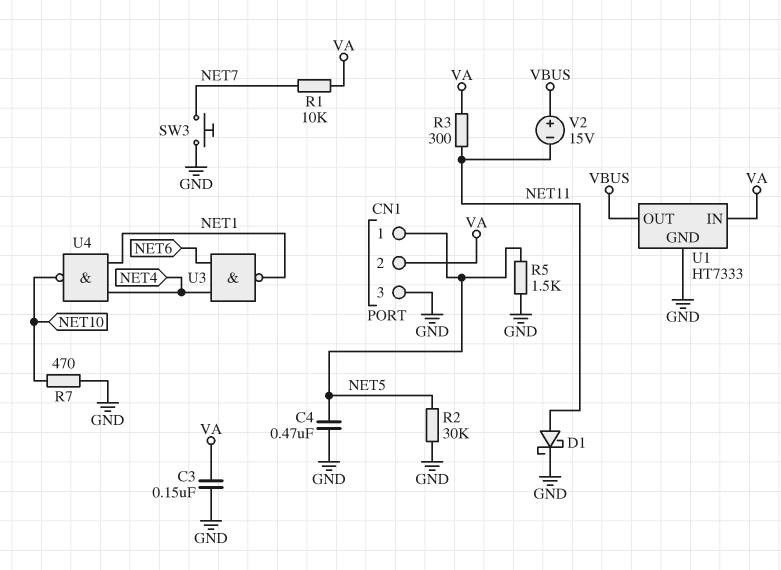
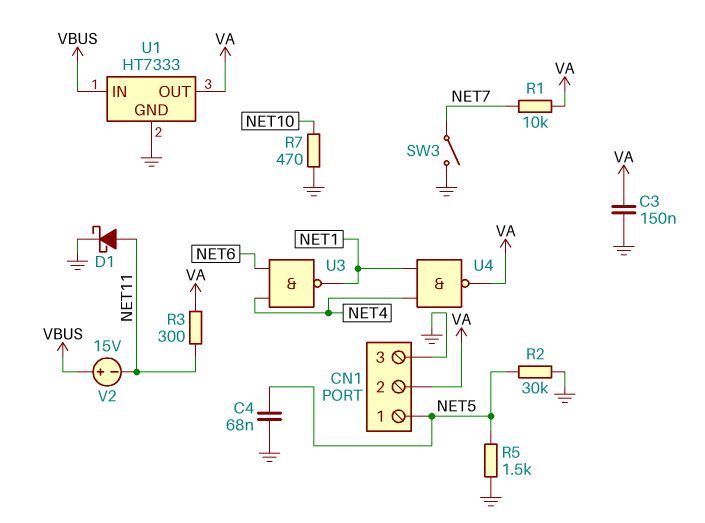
C4: 470nF (GND, NET5) -> 68nF (GND, NET5)
SW3: button (GND, NET7) -> switch (GND, NET7)
U1 pin IN: VA -> VBUS
U1 pin OUT: VBUS -> VA
U4: NAND (in NET1, in NET4, out NET10) -> NAND (in NET1, in NET4, out VA)

